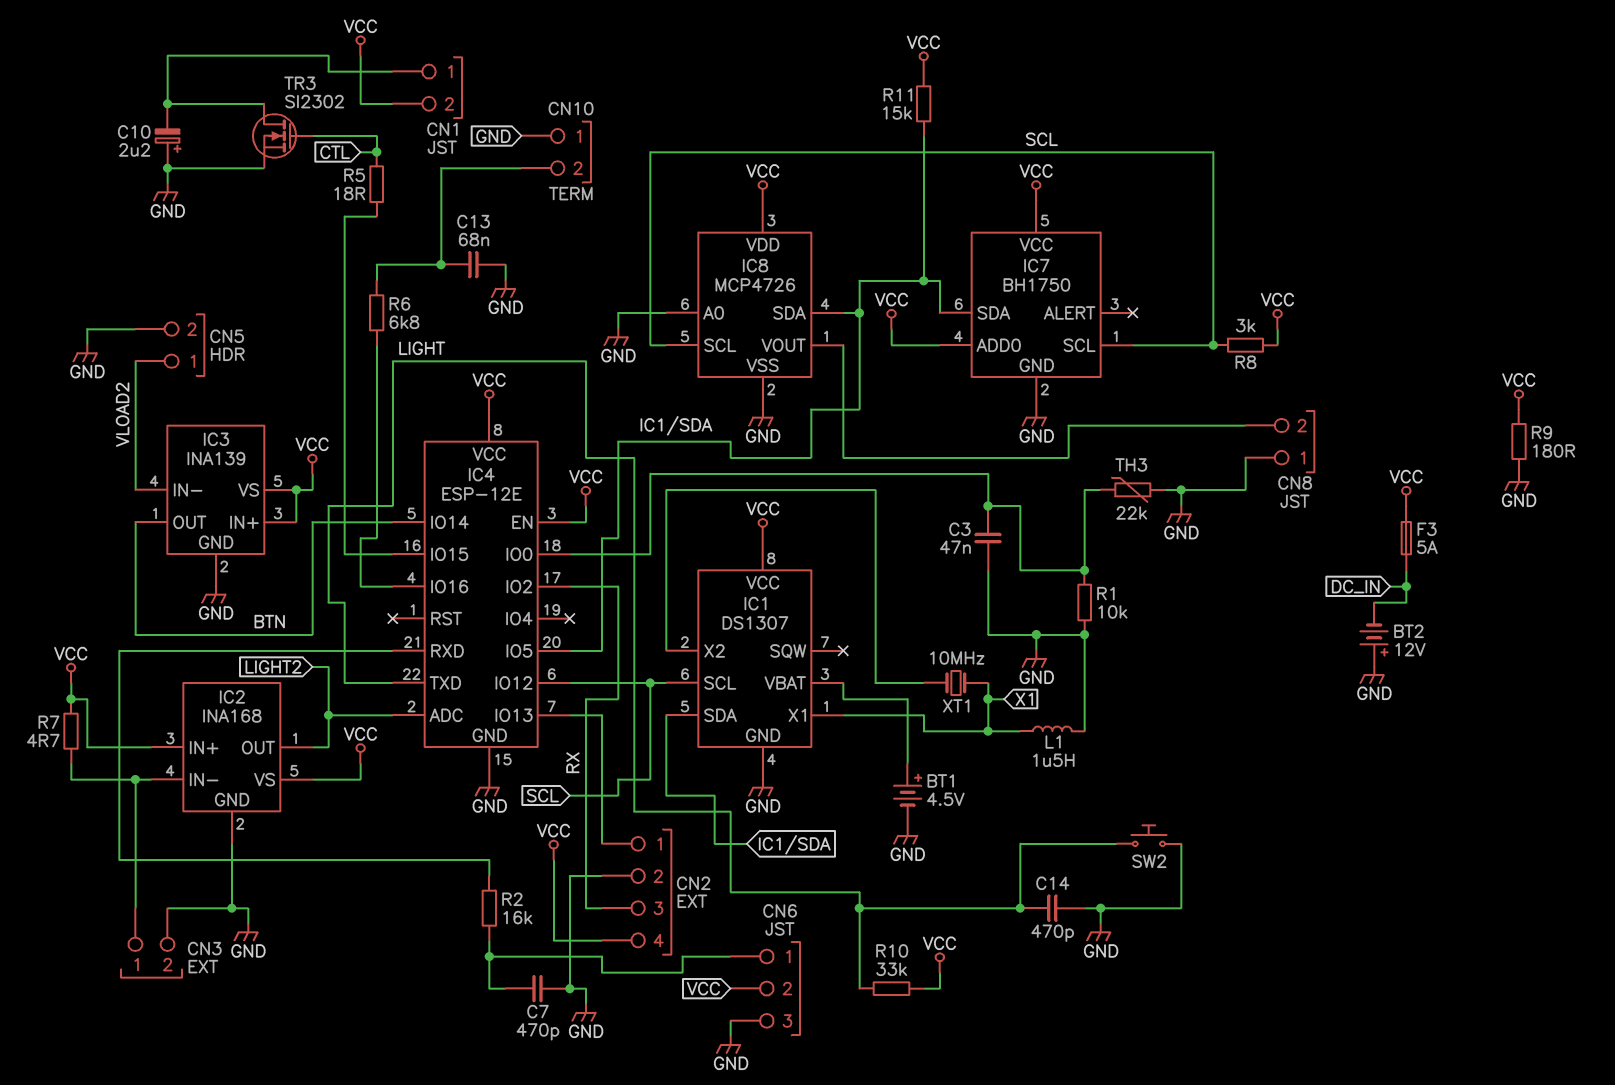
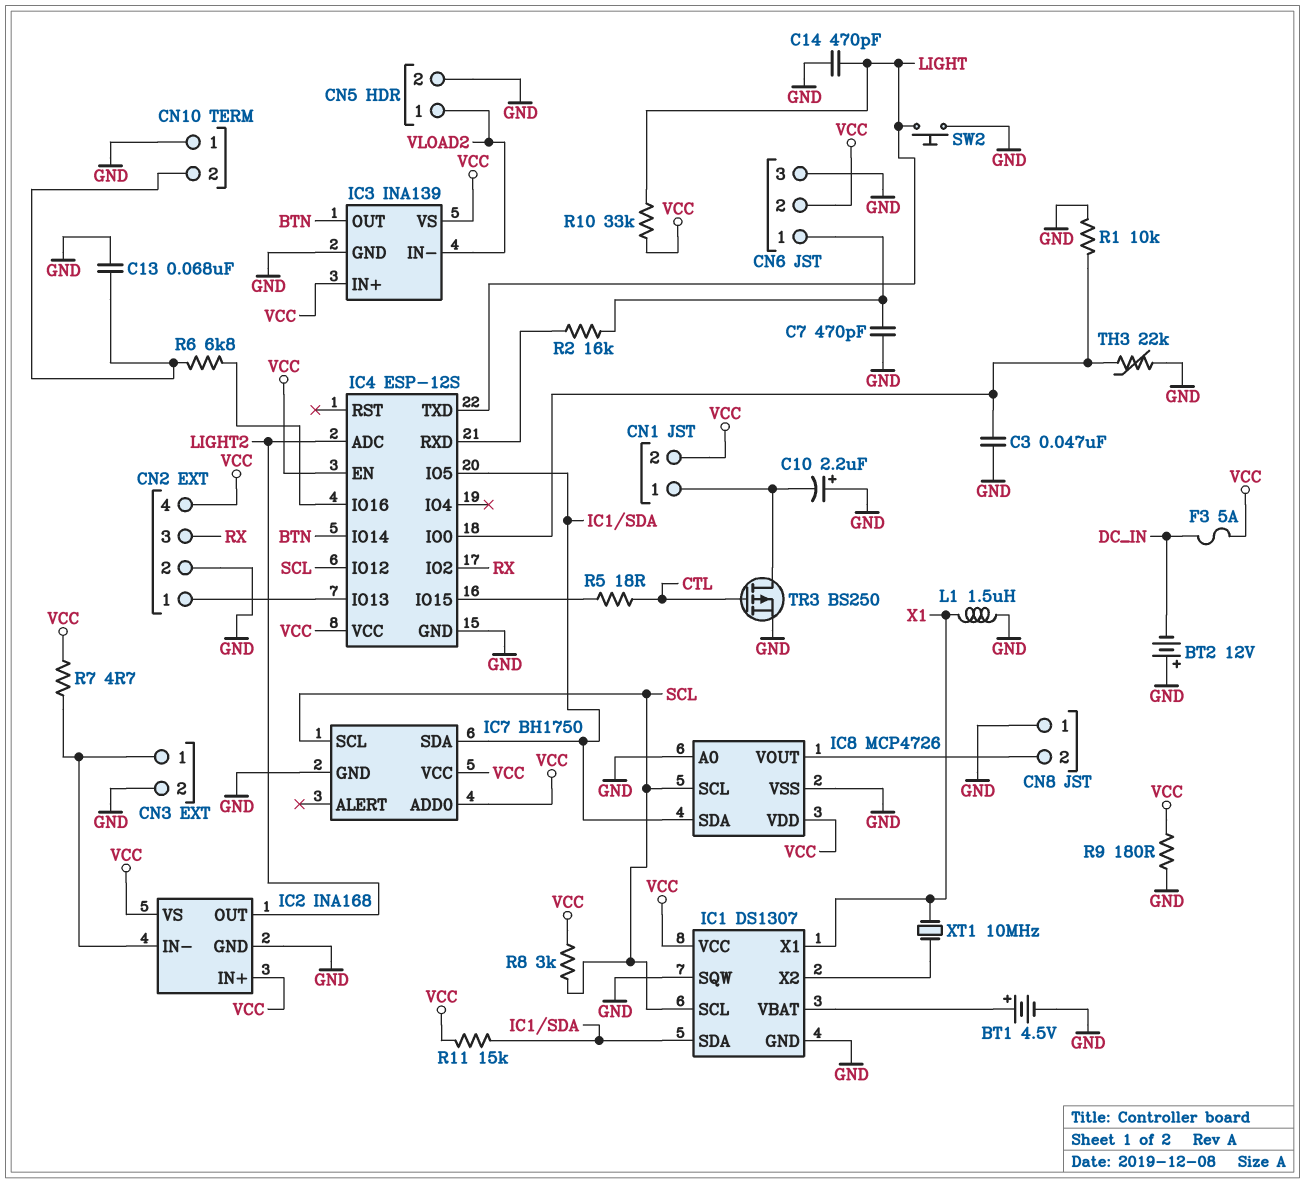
IC1 pin SQW: none -> GND
IC4: ESP-12E -> ESP-12S
TR3: NMOS SI2302 (G CTL, D CN1/1, S GND) -> PMOS BS250 (G CTL, D CN1/1, S GND)

